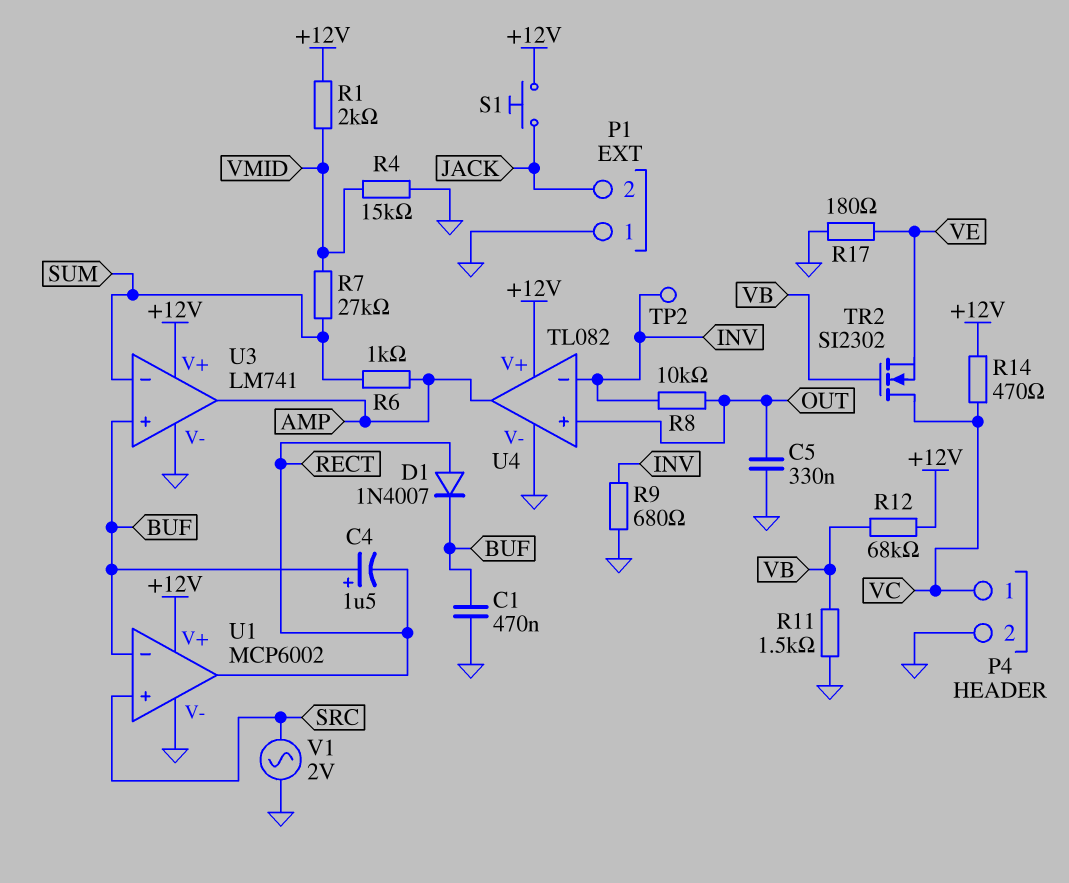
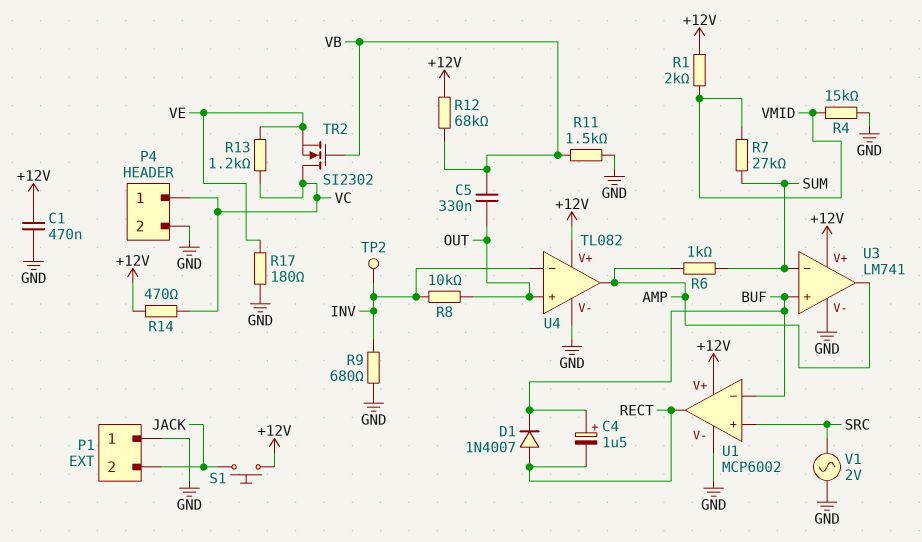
C1: 470nF (BUF, GND) -> 470nF (+12V, GND)
C5: 330nF (GND, OUT) -> 330nF (OUT, VB)
R13: none -> 1.2k (VC, VE)

